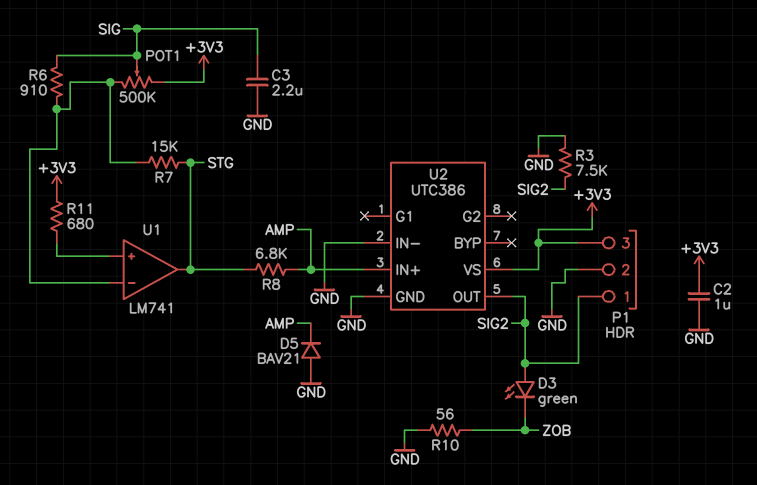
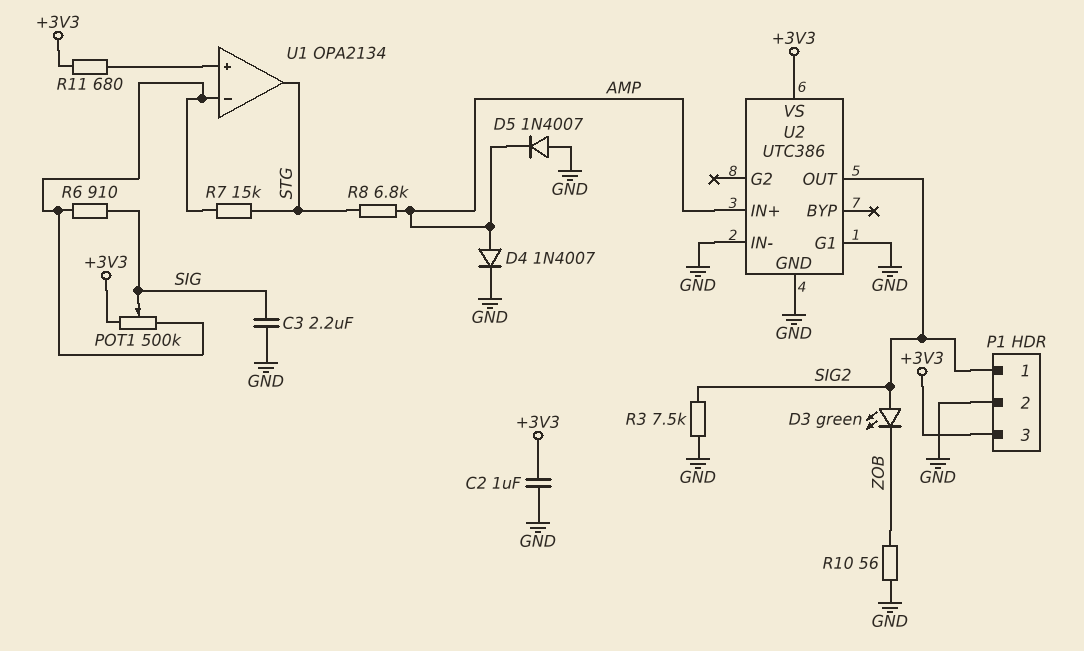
D4: none -> diode 1N4007 (A AMP, K GND)
D5: diode BAV21 (A GND, K AMP) -> diode 1N4007 (A GND, K AMP)
U1: LM741 -> OPA2134
U2 pin G1: none -> GND

